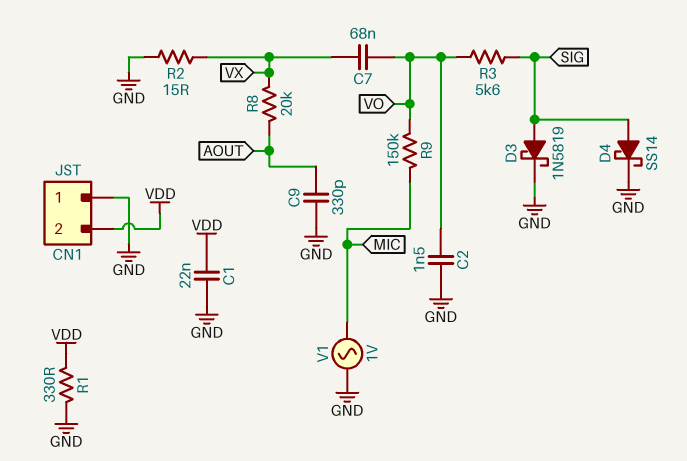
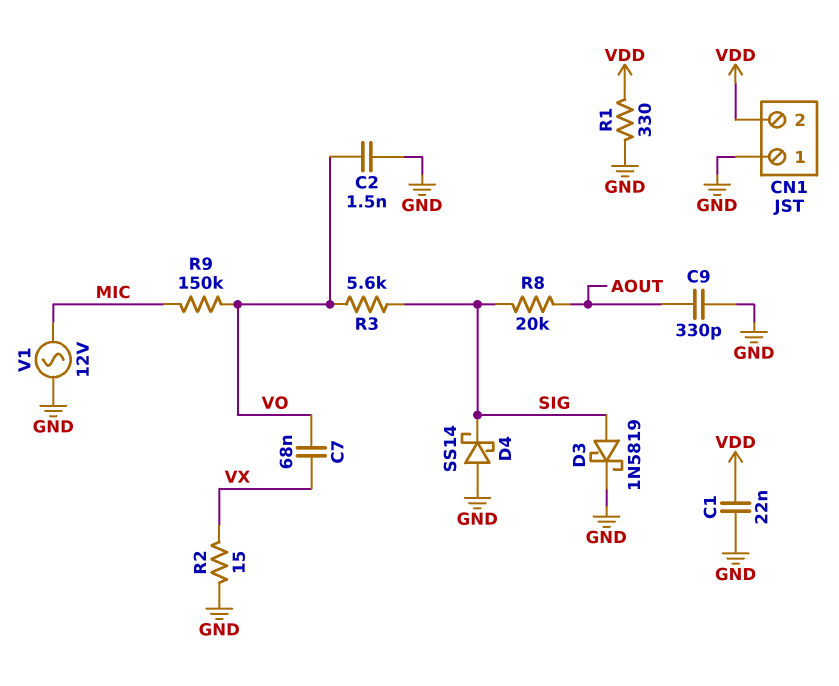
D4: schottky SS14 (A SIG, K GND) -> schottky SS14 (A GND, K SIG)
R8: 20k (AOUT, VX) -> 20k (AOUT, SIG)
V1: AC 1V (GND, MIC) -> AC 12V (GND, MIC)

